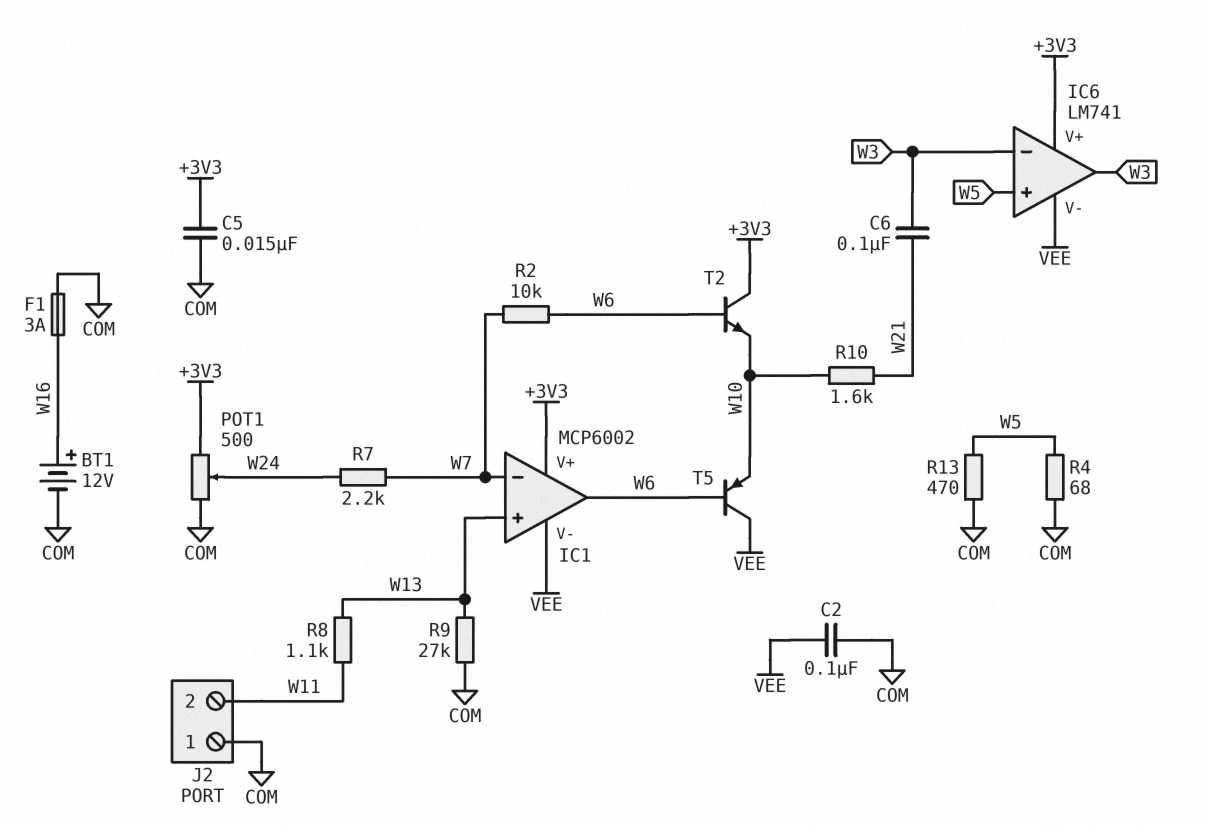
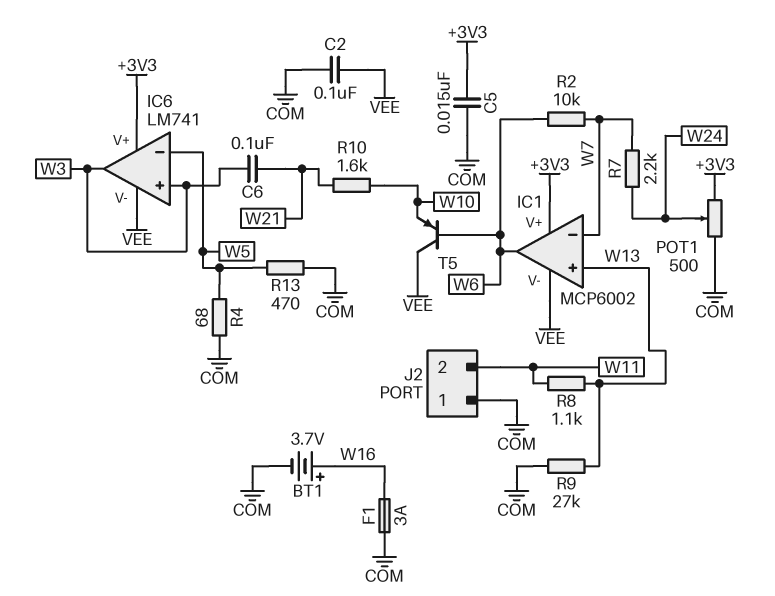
BT1: 12V (plus W16, minus COM) -> 3.7V (plus W16, minus COM)
IC6 pin in+: W5 -> W3
IC6 pin in-: W3 -> W5
T2: NPN (B W6, C +3V3, E W10) -> none

